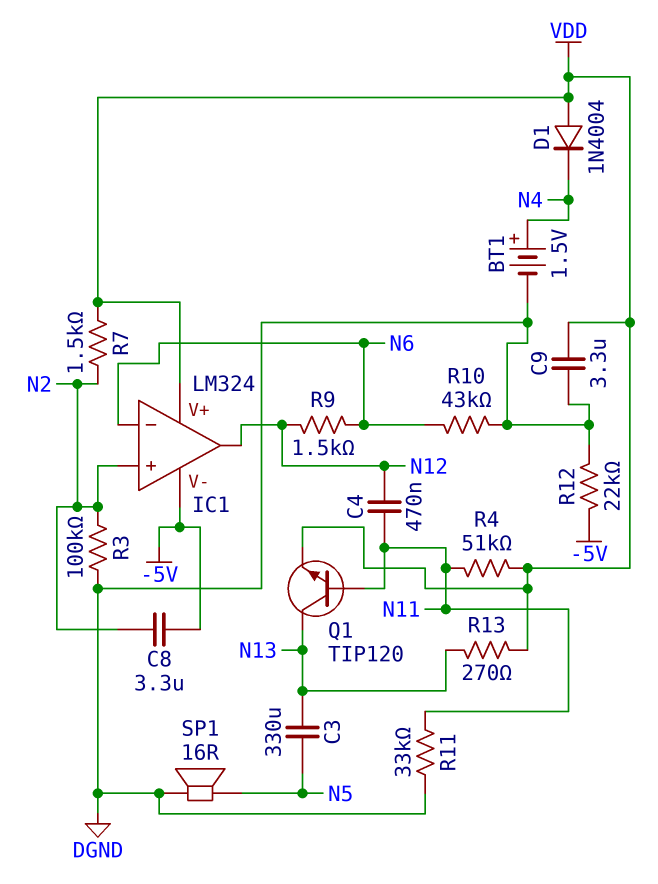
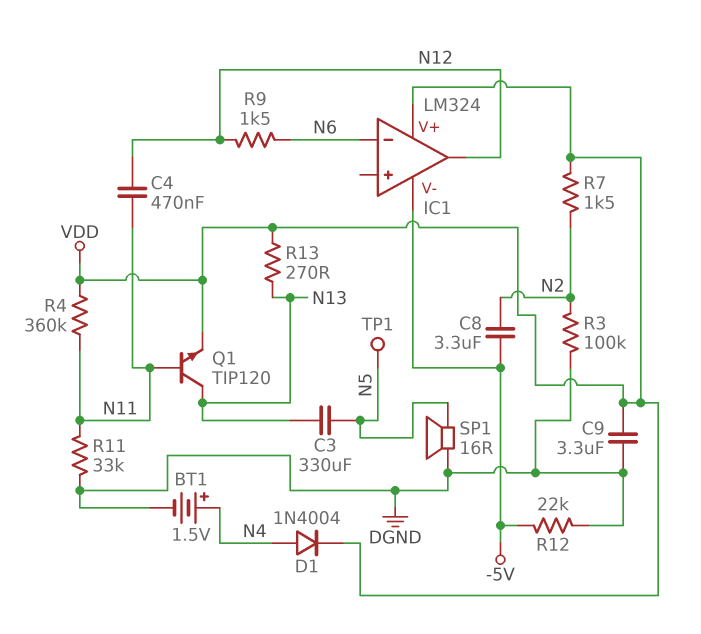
D1: diode 1N4004 (A VDD, K N4) -> diode 1N4004 (A N4, K VDD)
IC1 pin in+: N2 -> none
R4: 51k (N11, VDD) -> 360k (N11, VDD)
R10: 43k (DGND, N6) -> none
TP1: none -> test point (N5)

